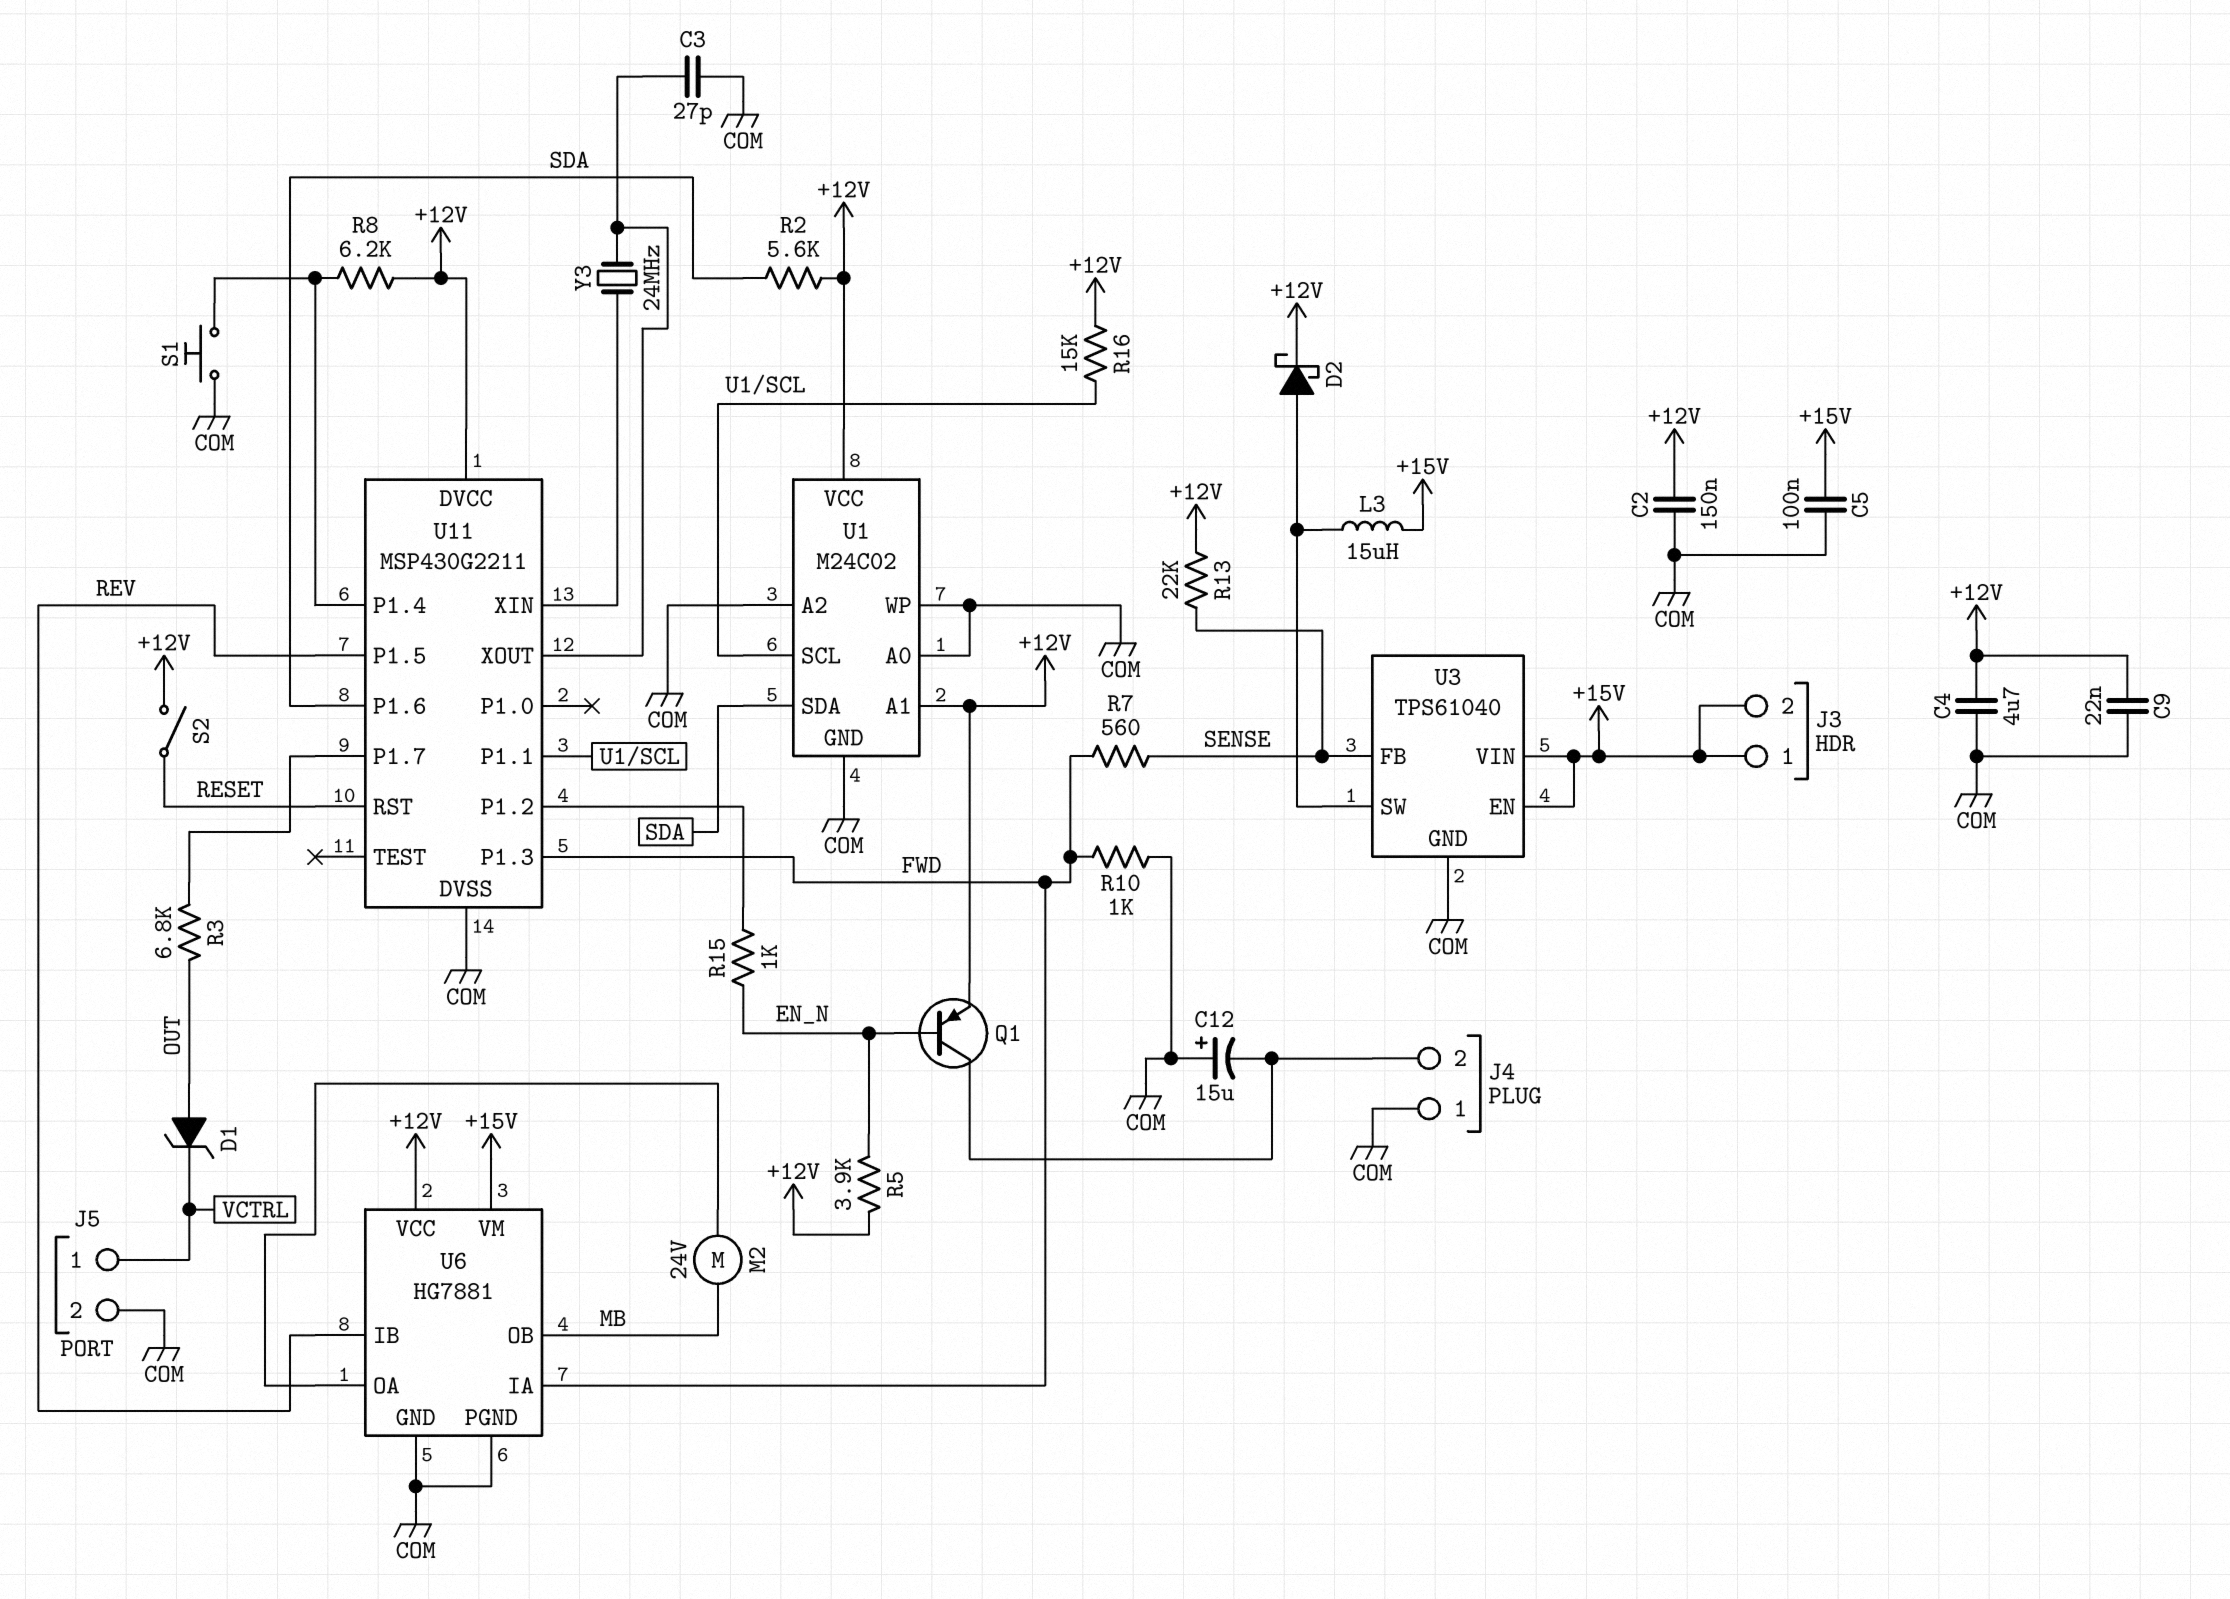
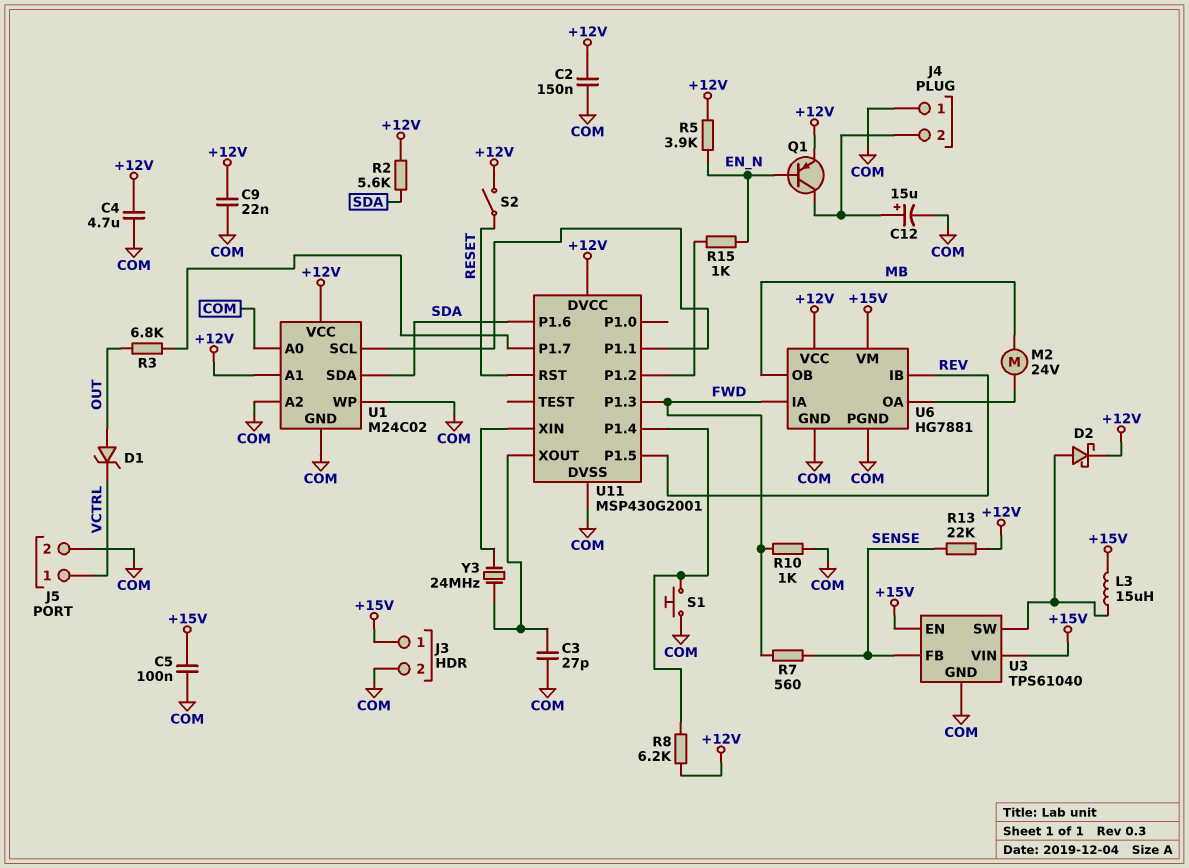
C12: 15uF (plus COM, minus J4/2) -> 15uF (plus J4/2, minus COM)
J3 pin 2: +15V -> COM
R16: 15k (+12V, U1/SCL) -> none
U11: MSP430G2211 -> MSP430G2001

